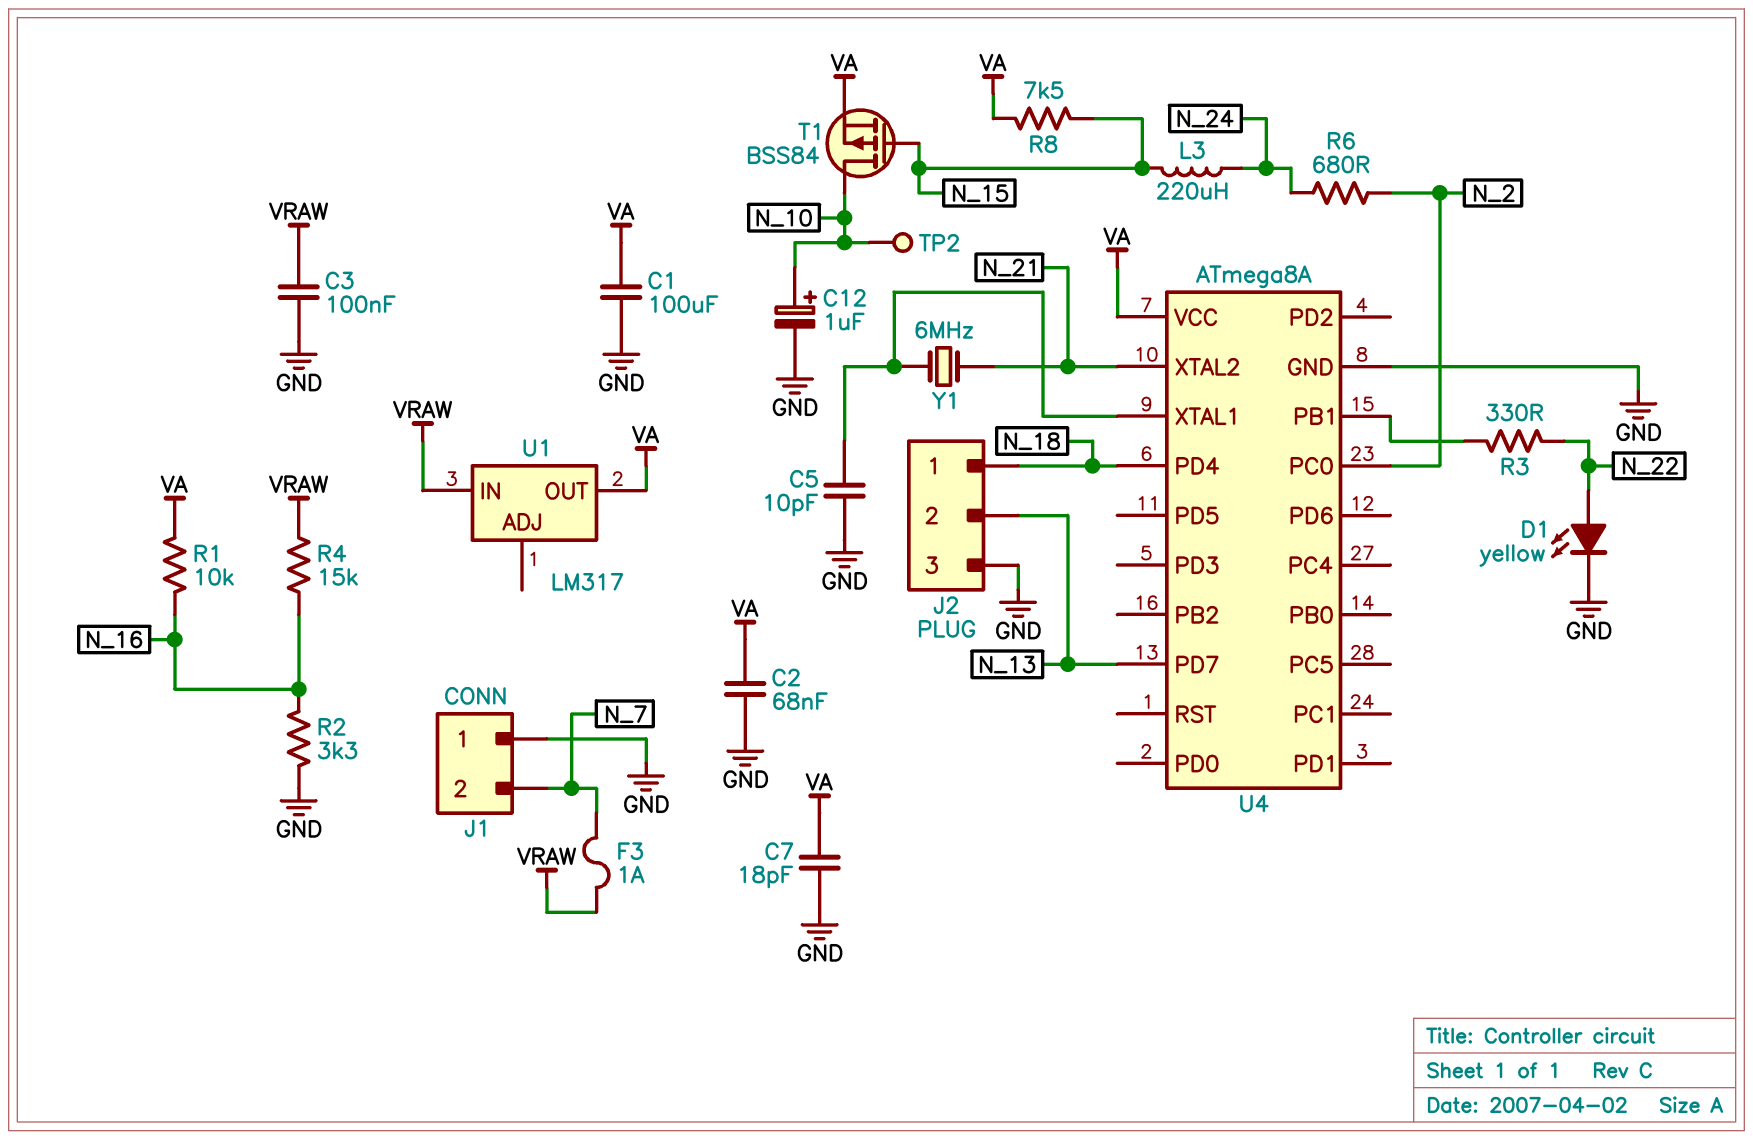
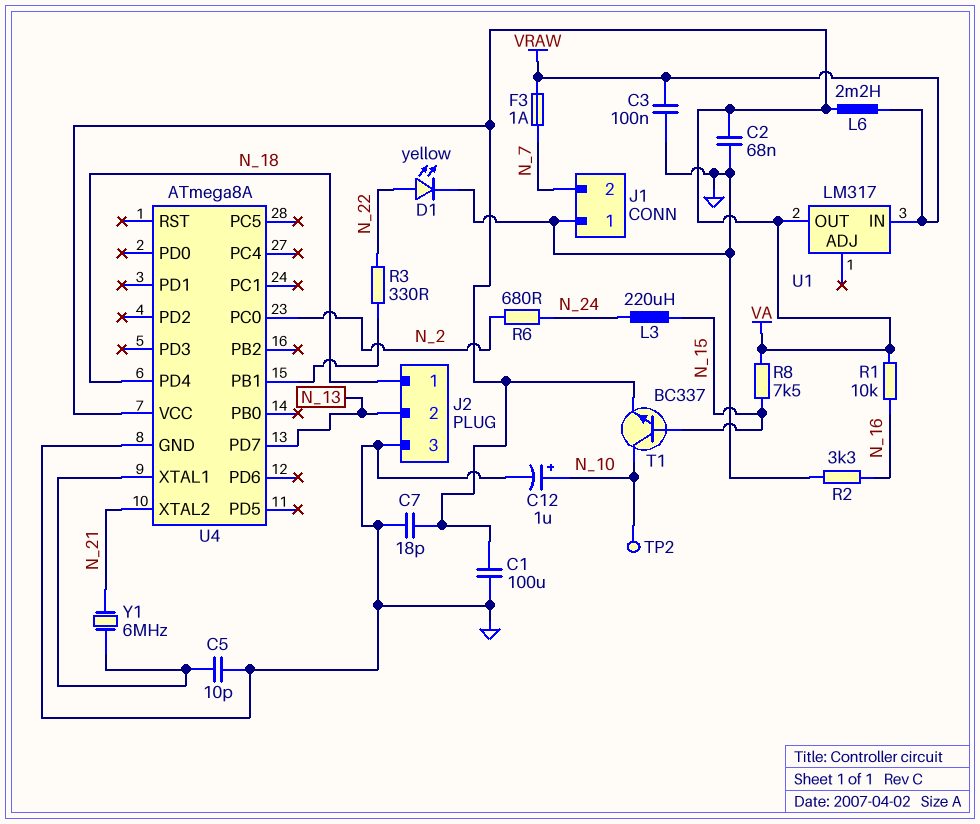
L6: none -> 2.2mH (VA, VRAW)
R4: 15k (N_16, VRAW) -> none
T1: PMOS BSS84 (G N_15, D N_10, S VA) -> NPN BC337 (B N_15, C N_10, E VA)

